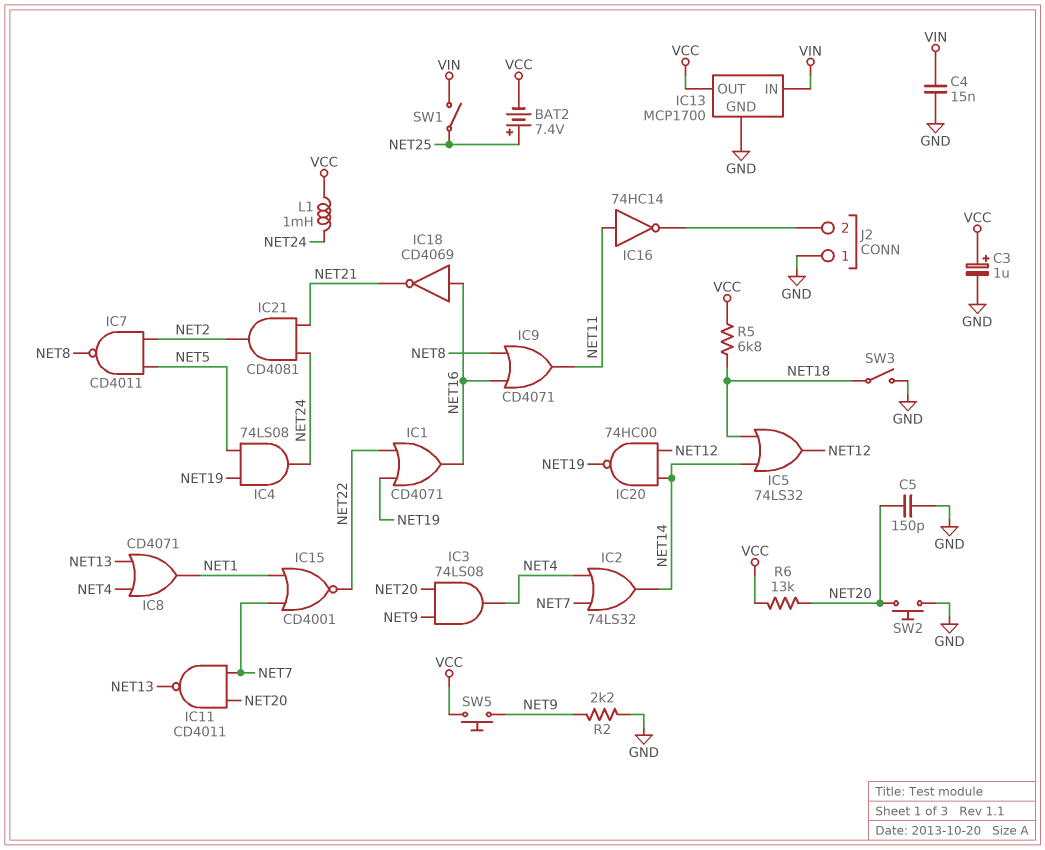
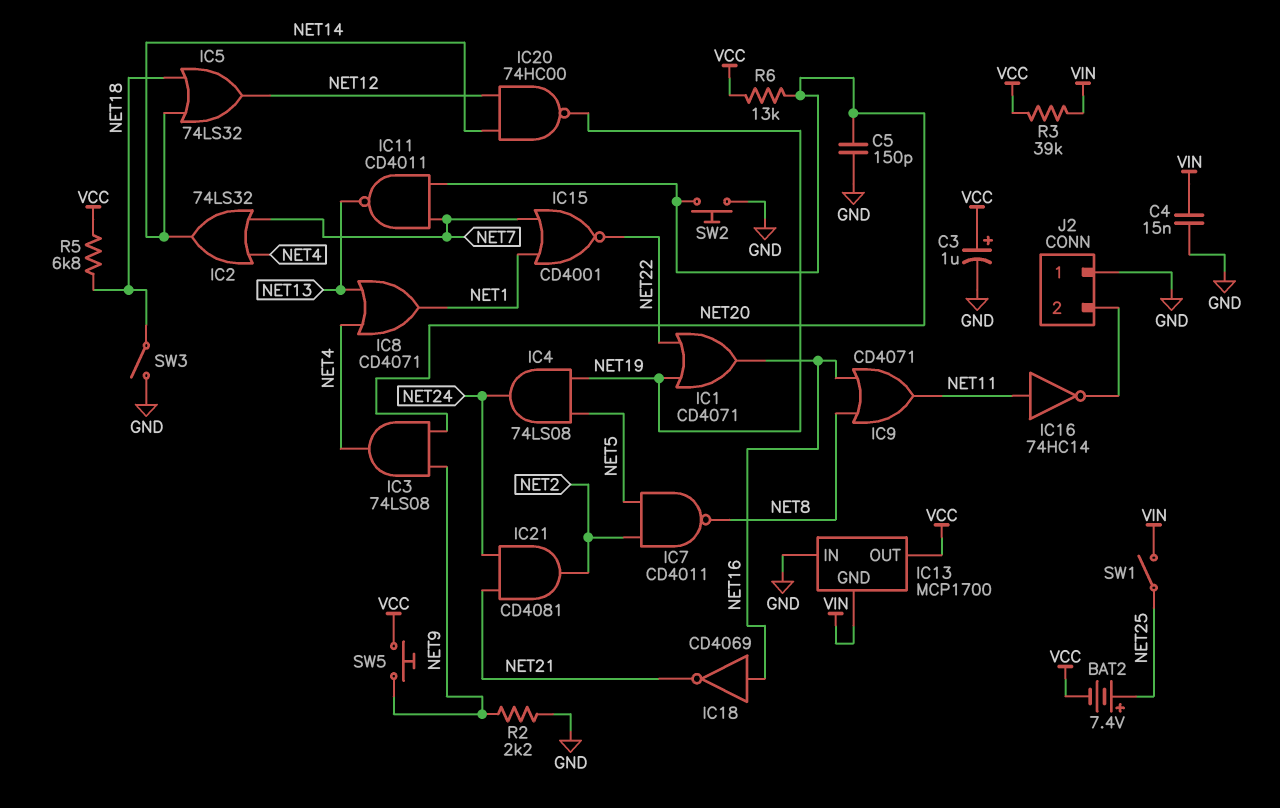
IC13 pin GND: GND -> VIN
IC13 pin IN: VIN -> GND
L1: 1mH (NET24, VCC) -> none
R3: none -> 39k (VCC, VIN)

